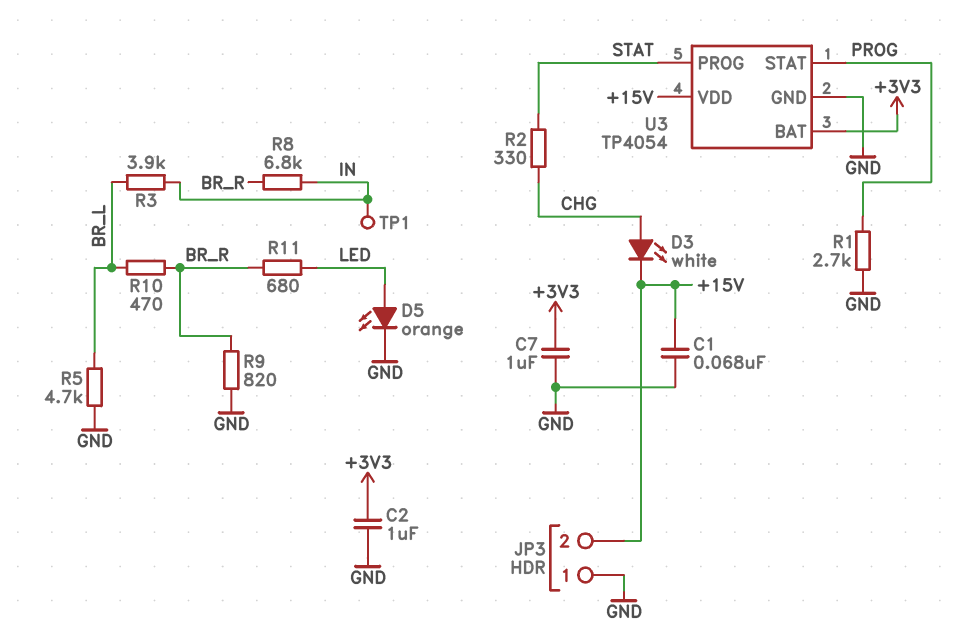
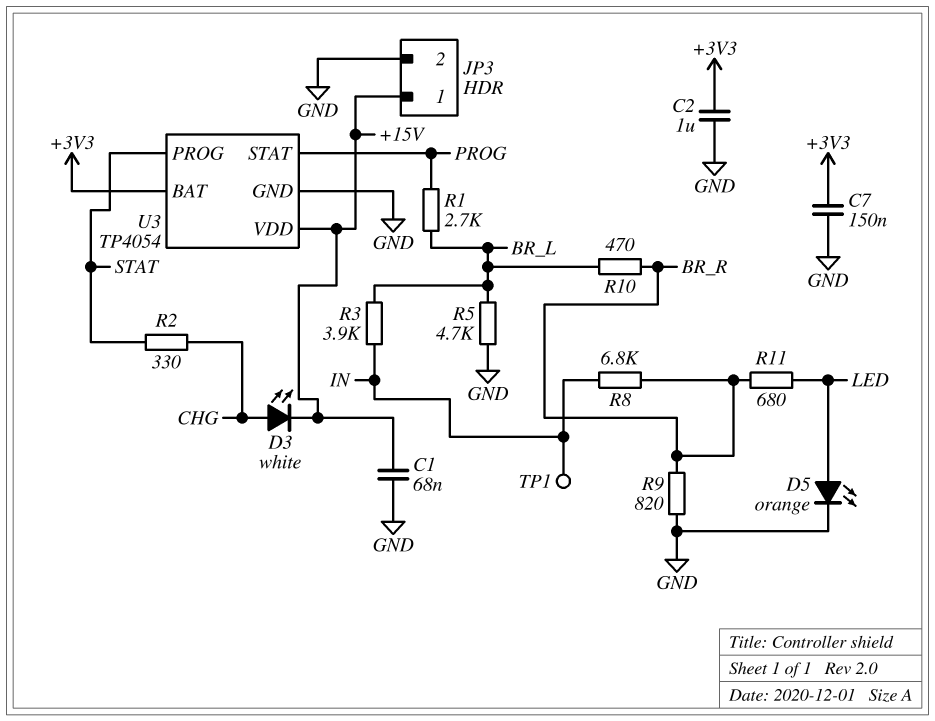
C7: 1uF (+3V3, GND) -> 150nF (+3V3, GND)
JP3 pin 1: GND -> +15V
JP3 pin 2: +15V -> GND
R1: 2.7k (GND, PROG) -> 2.7k (BR_L, PROG)

